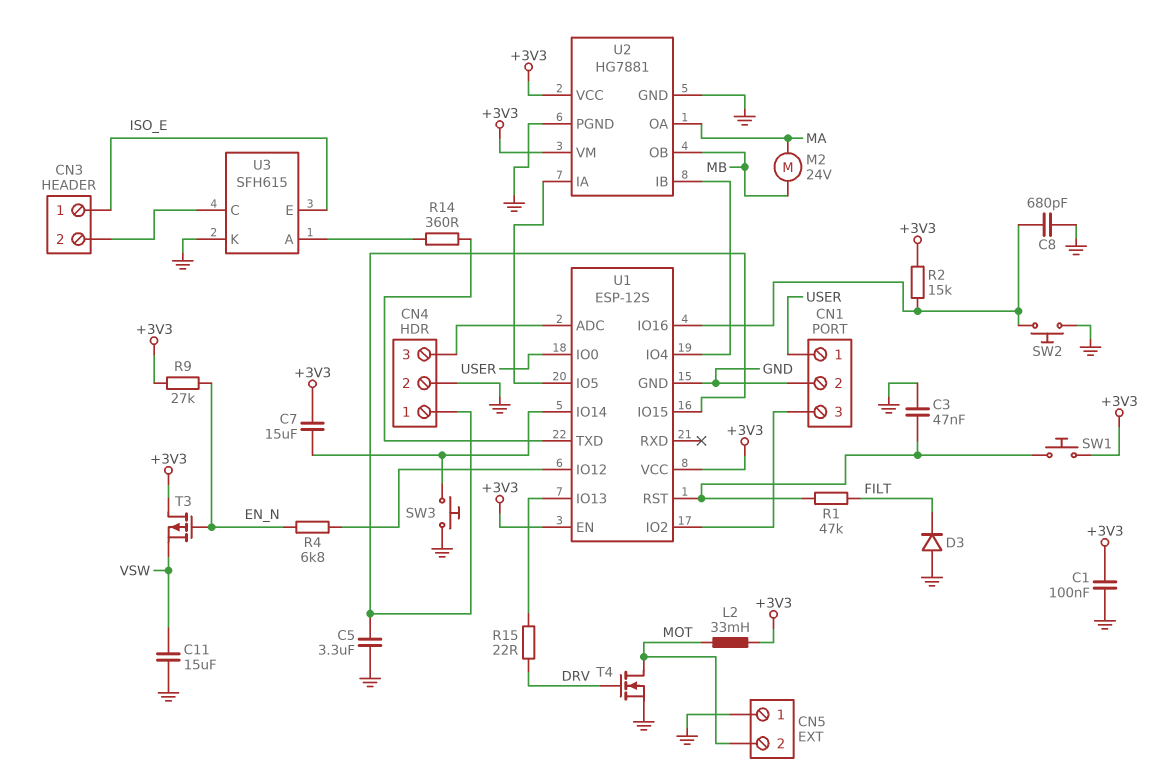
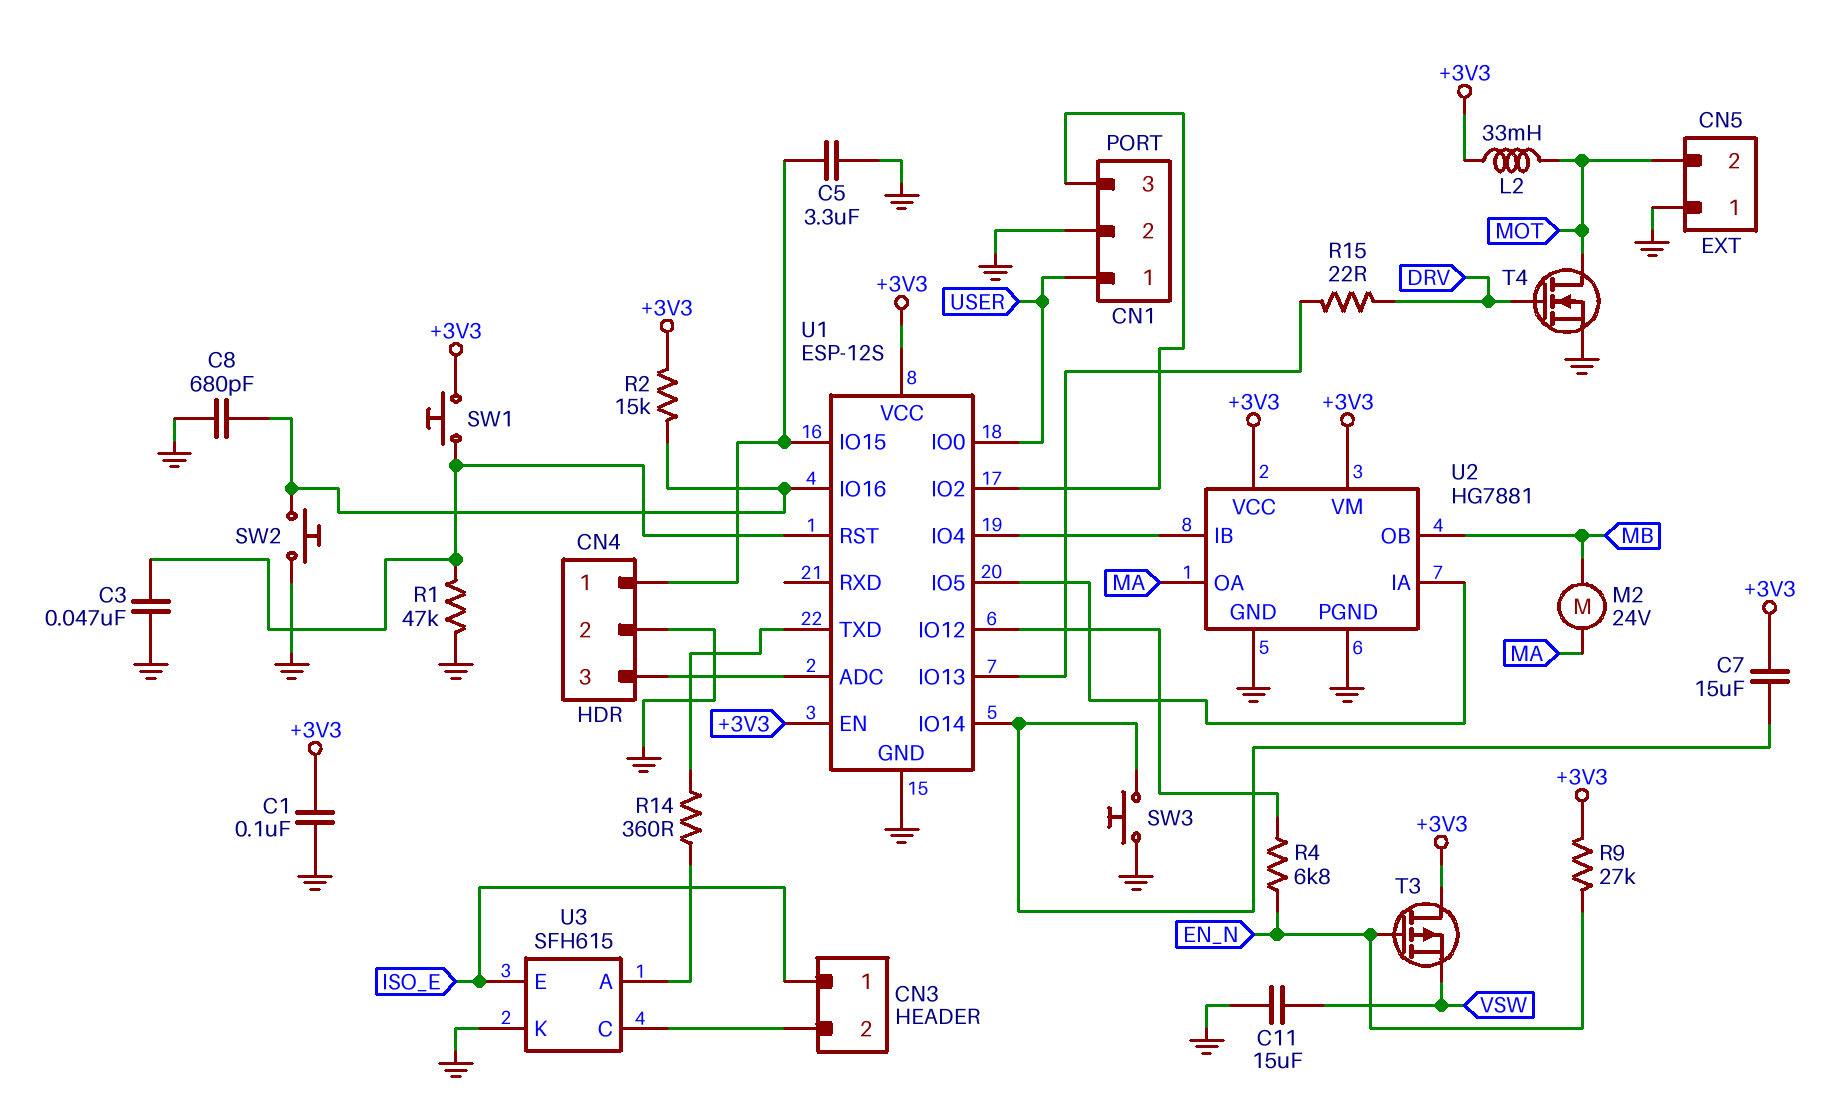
D3: diode (A GND, K FILT) -> none
R1: 47k (FILT, U1/RST) -> 47k (GND, U1/RST)

